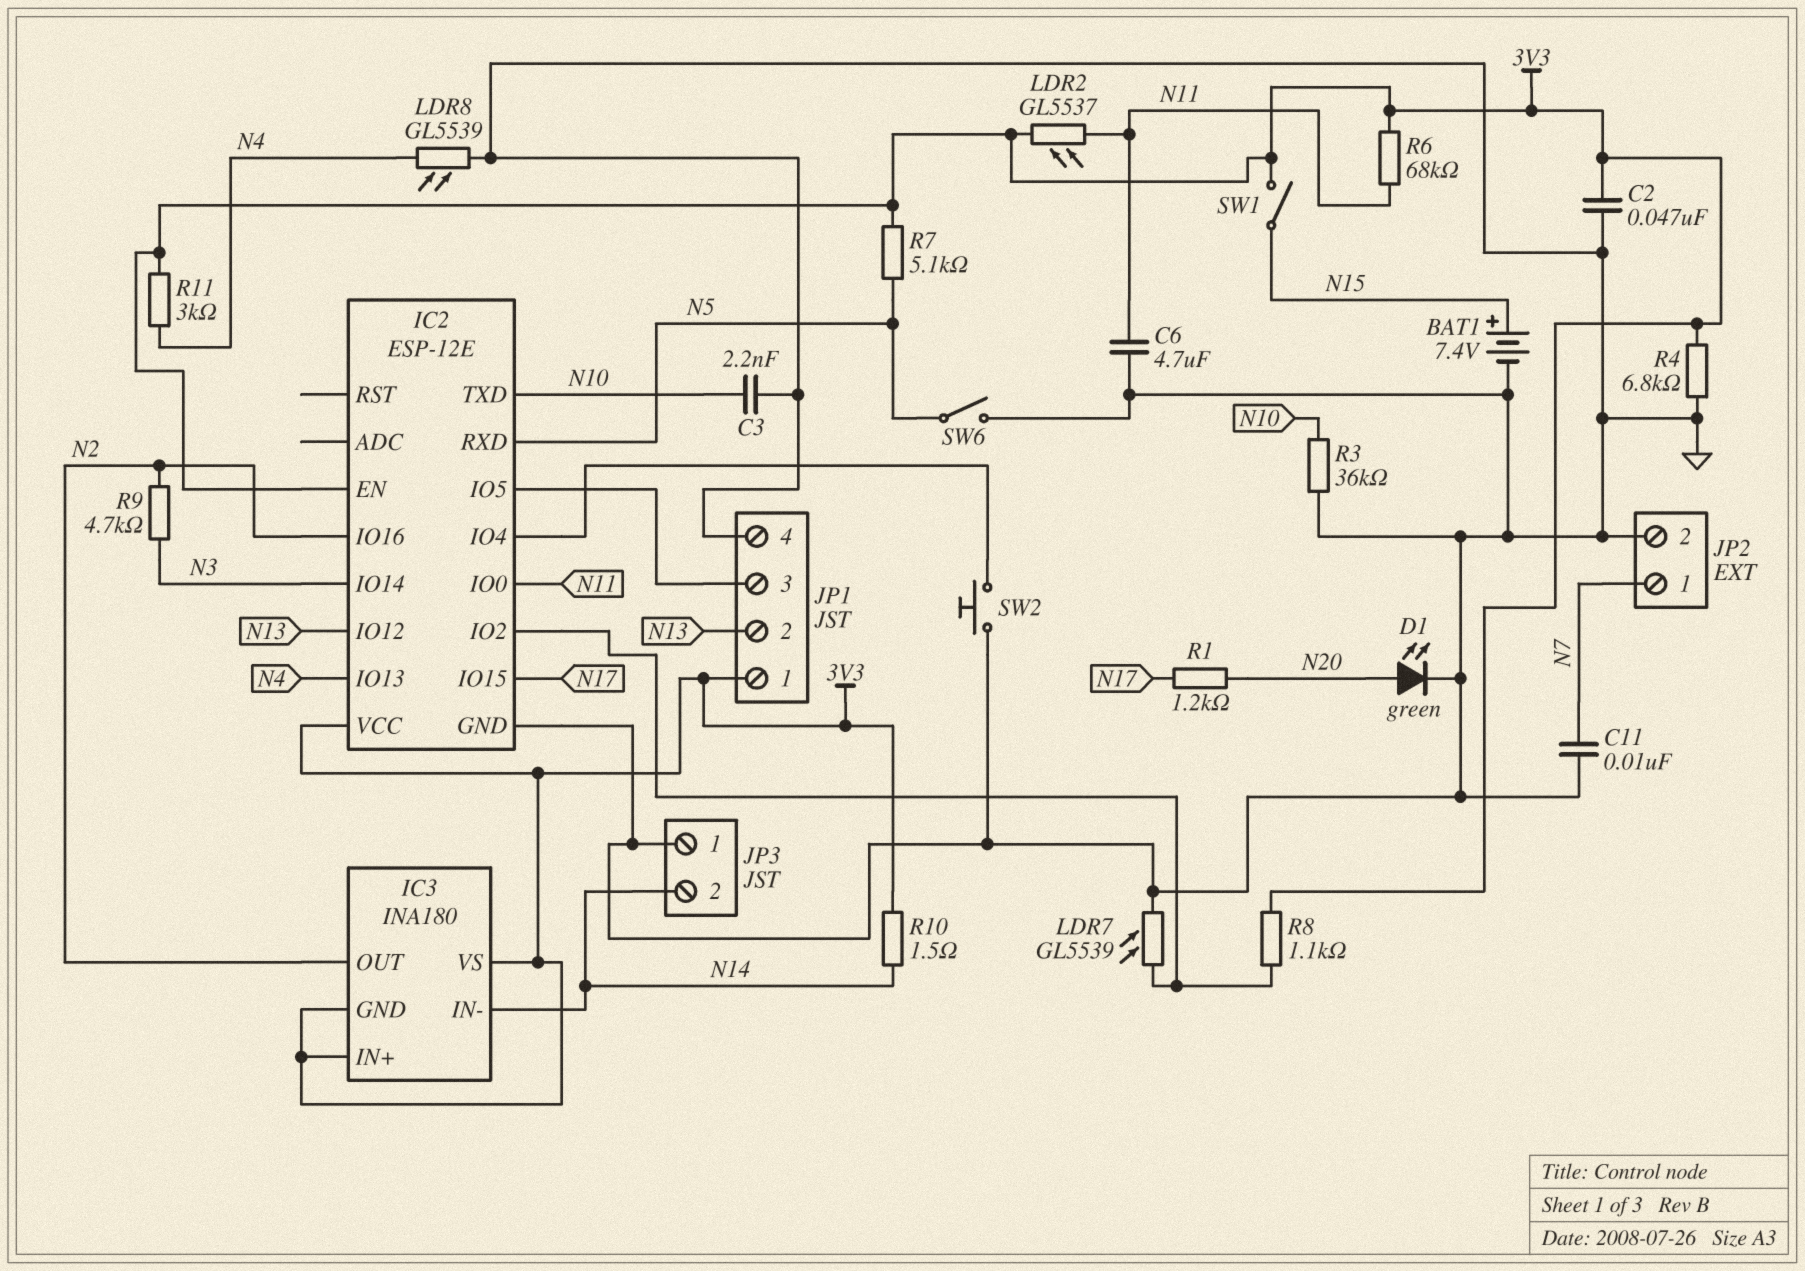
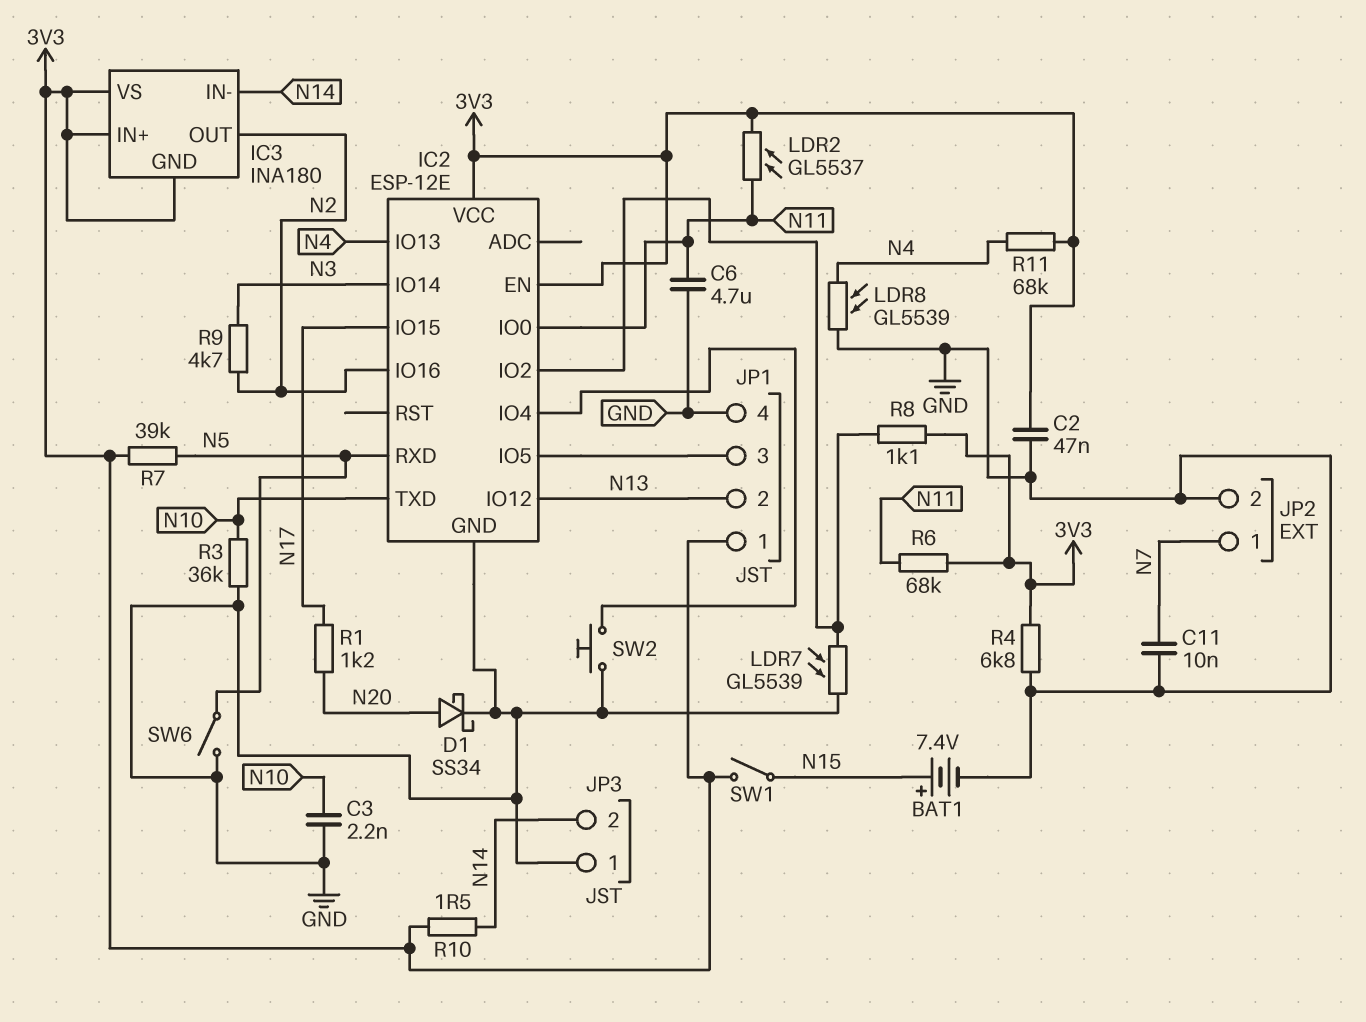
D1: LED green (A N20, K GND) -> schottky SS34 (A N20, K GND)
R7: 5.1k (3V3, N5) -> 39k (3V3, N5)
R11: 3k (3V3, N4) -> 68k (3V3, N4)

